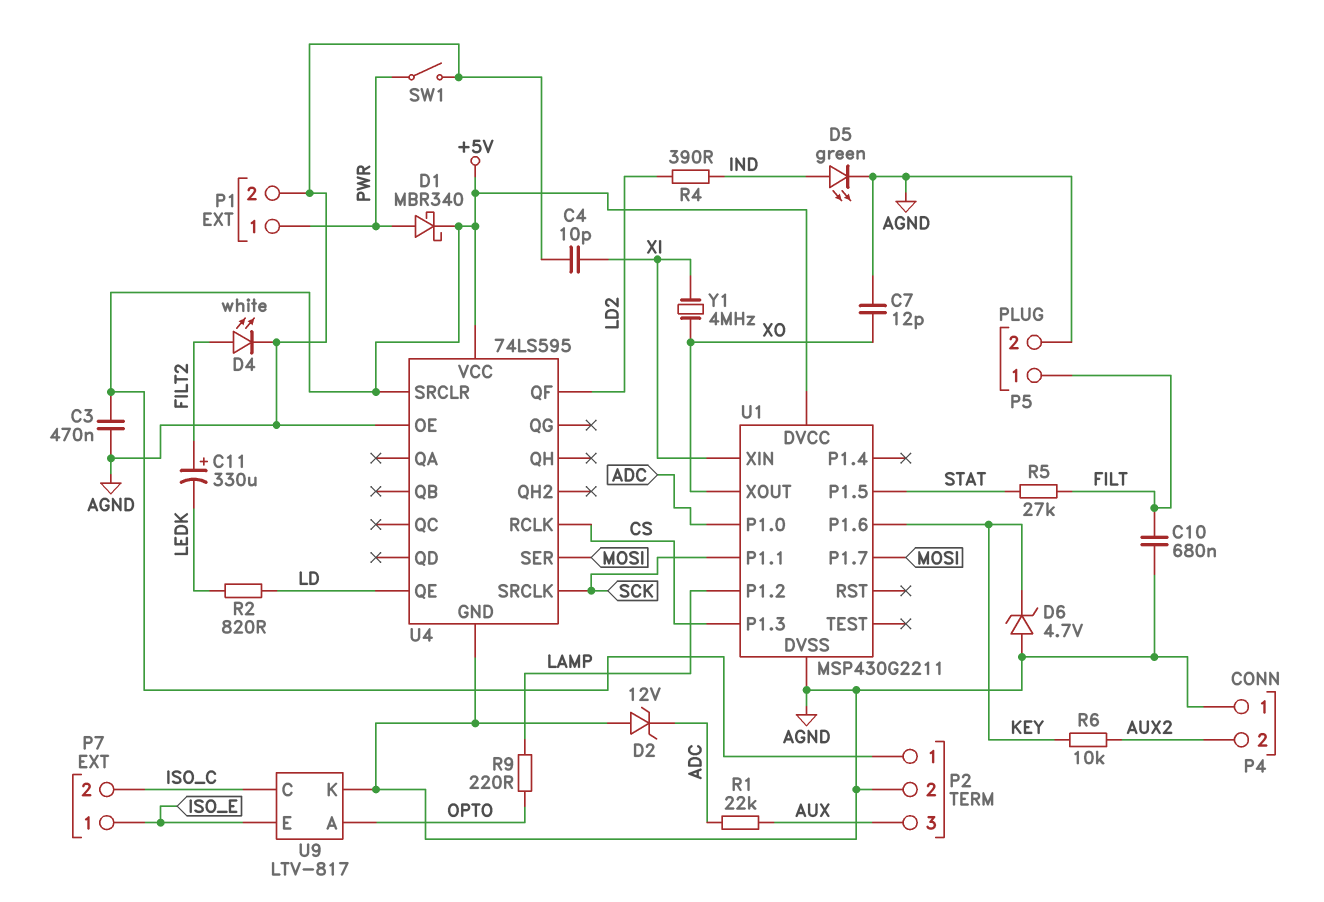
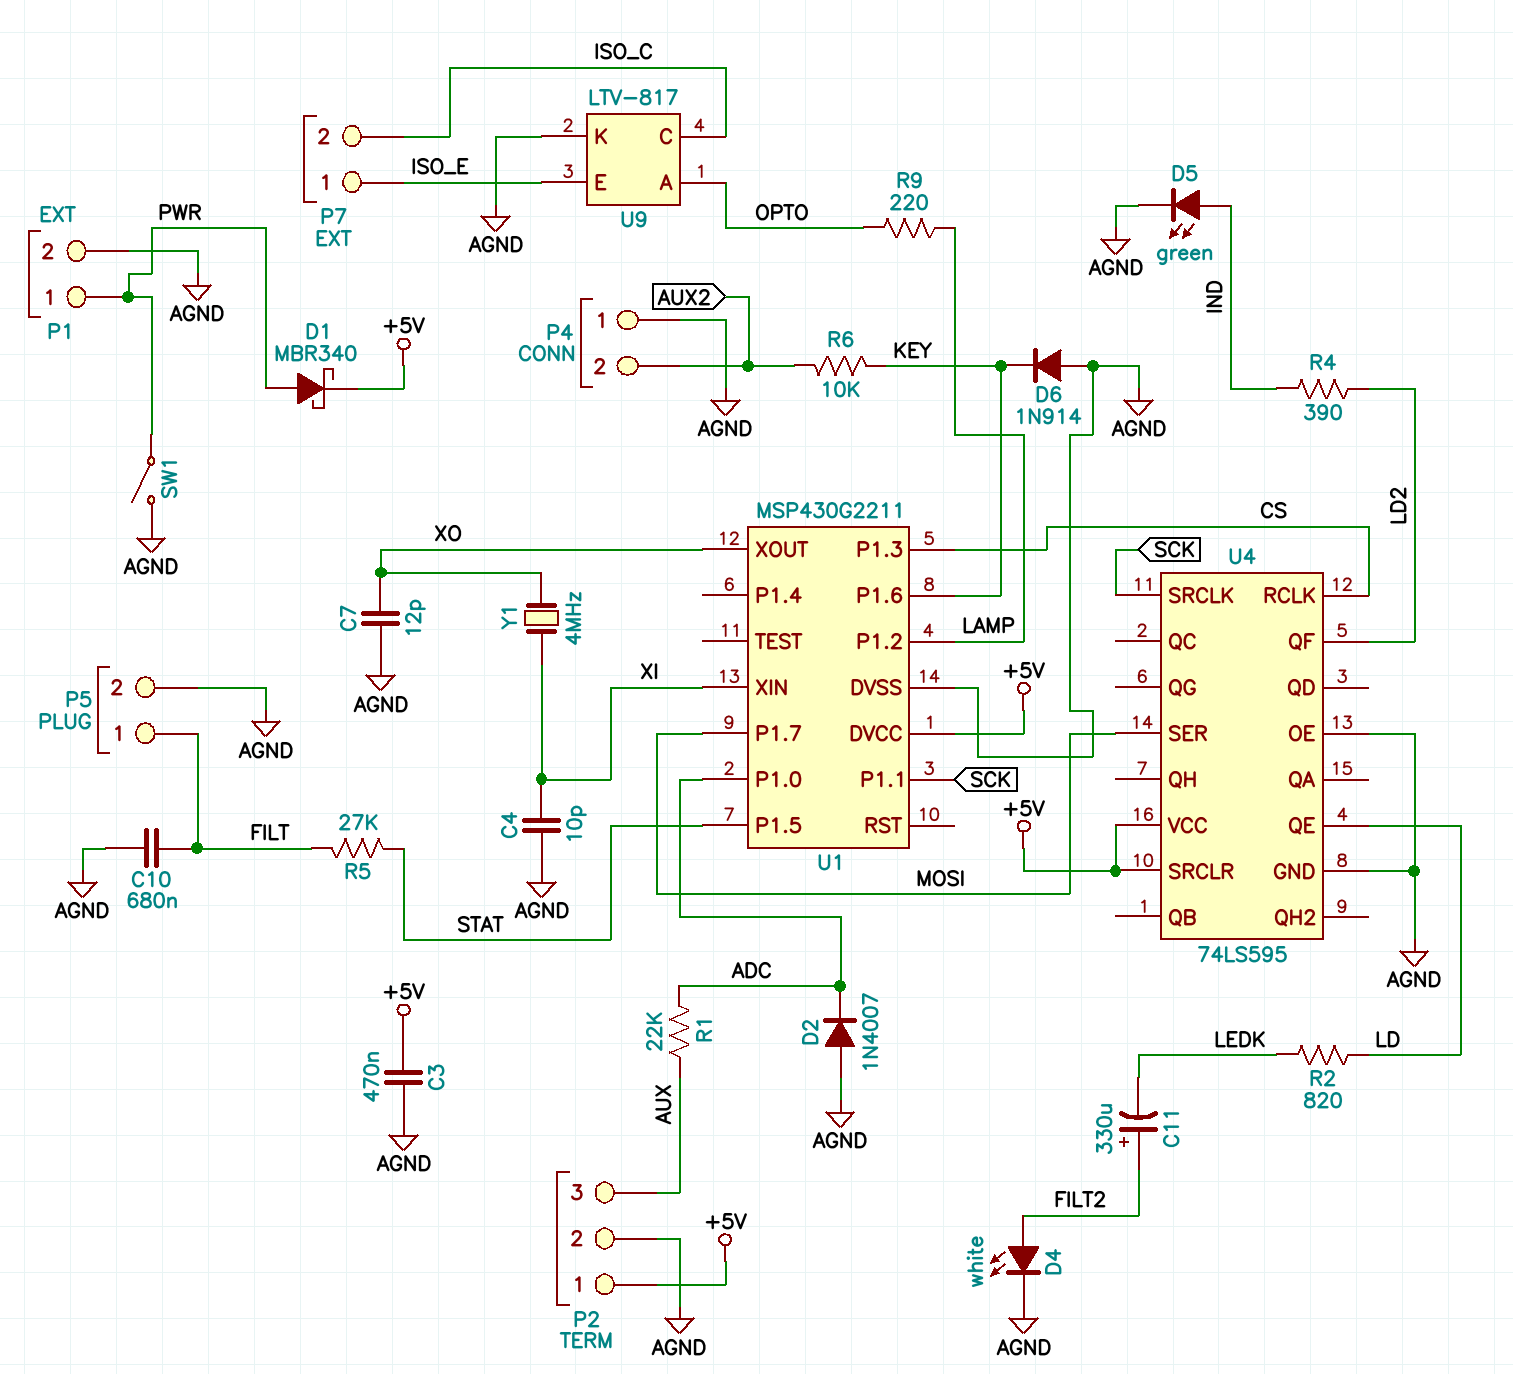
D2: zener 12V (A AGND, K ADC) -> diode 1N4007 (A AGND, K ADC)
D6: zener 4.7V (A AGND, K KEY) -> diode 1N914 (A AGND, K KEY)

